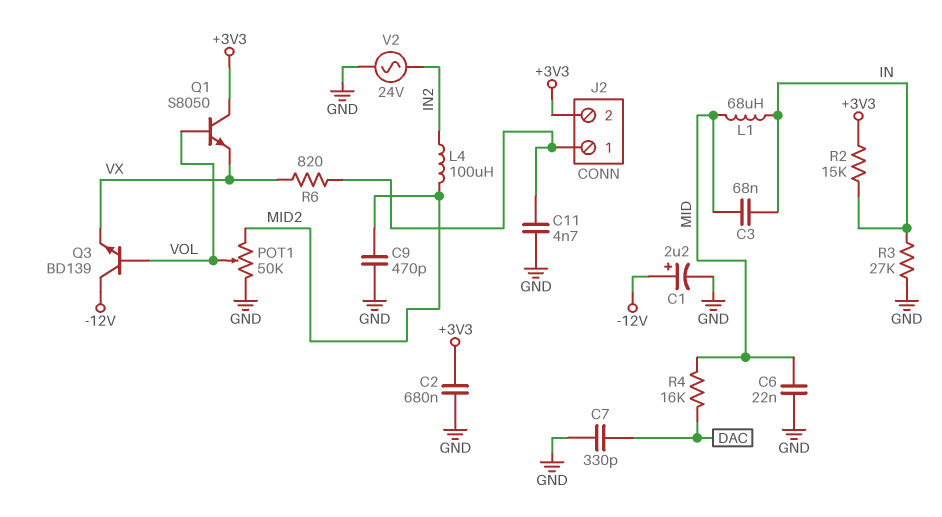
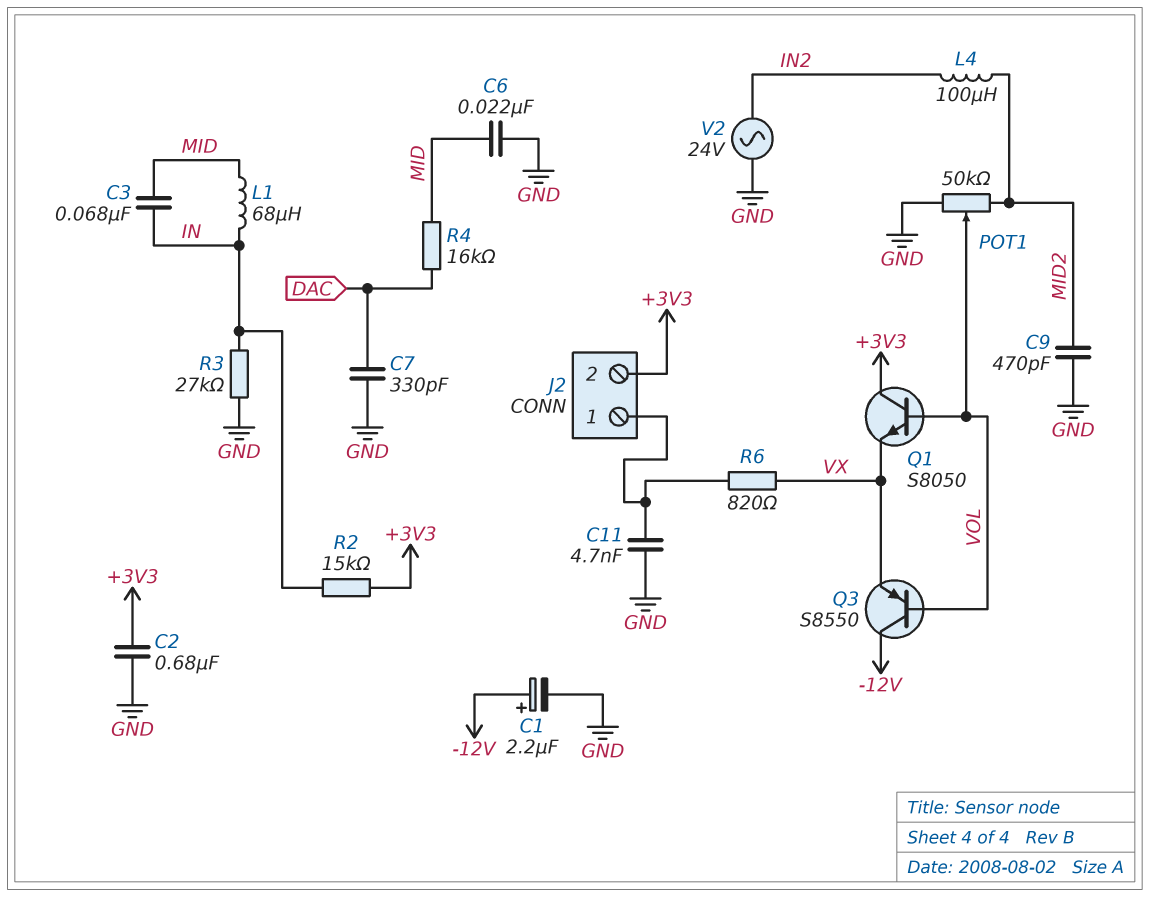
Q3: NPN BD139 (B VOL, C -12V, E VX) -> PNP S8550 (B VOL, C -12V, E VX)

